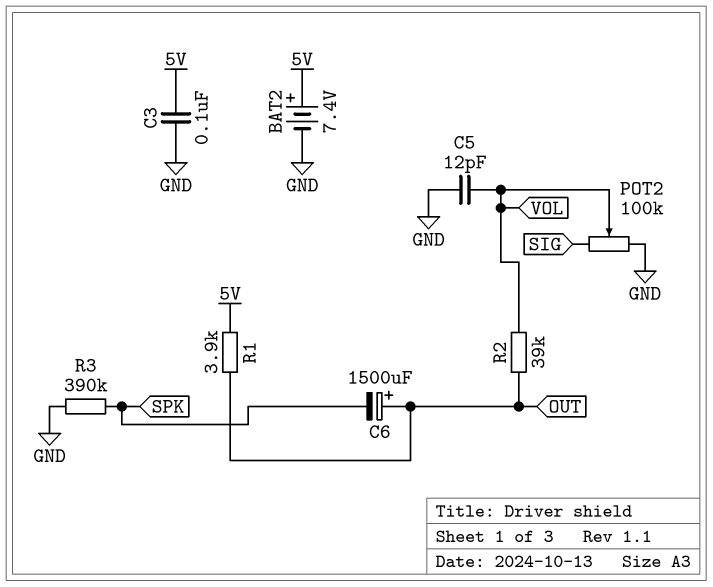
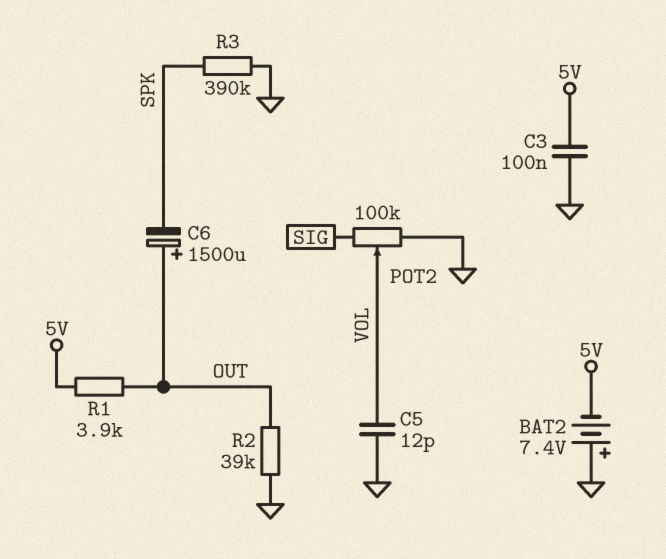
BAT2: 7.4V (plus 5V, minus GND) -> 7.4V (plus GND, minus 5V)
R2: 39k (OUT, VOL) -> 39k (GND, OUT)

